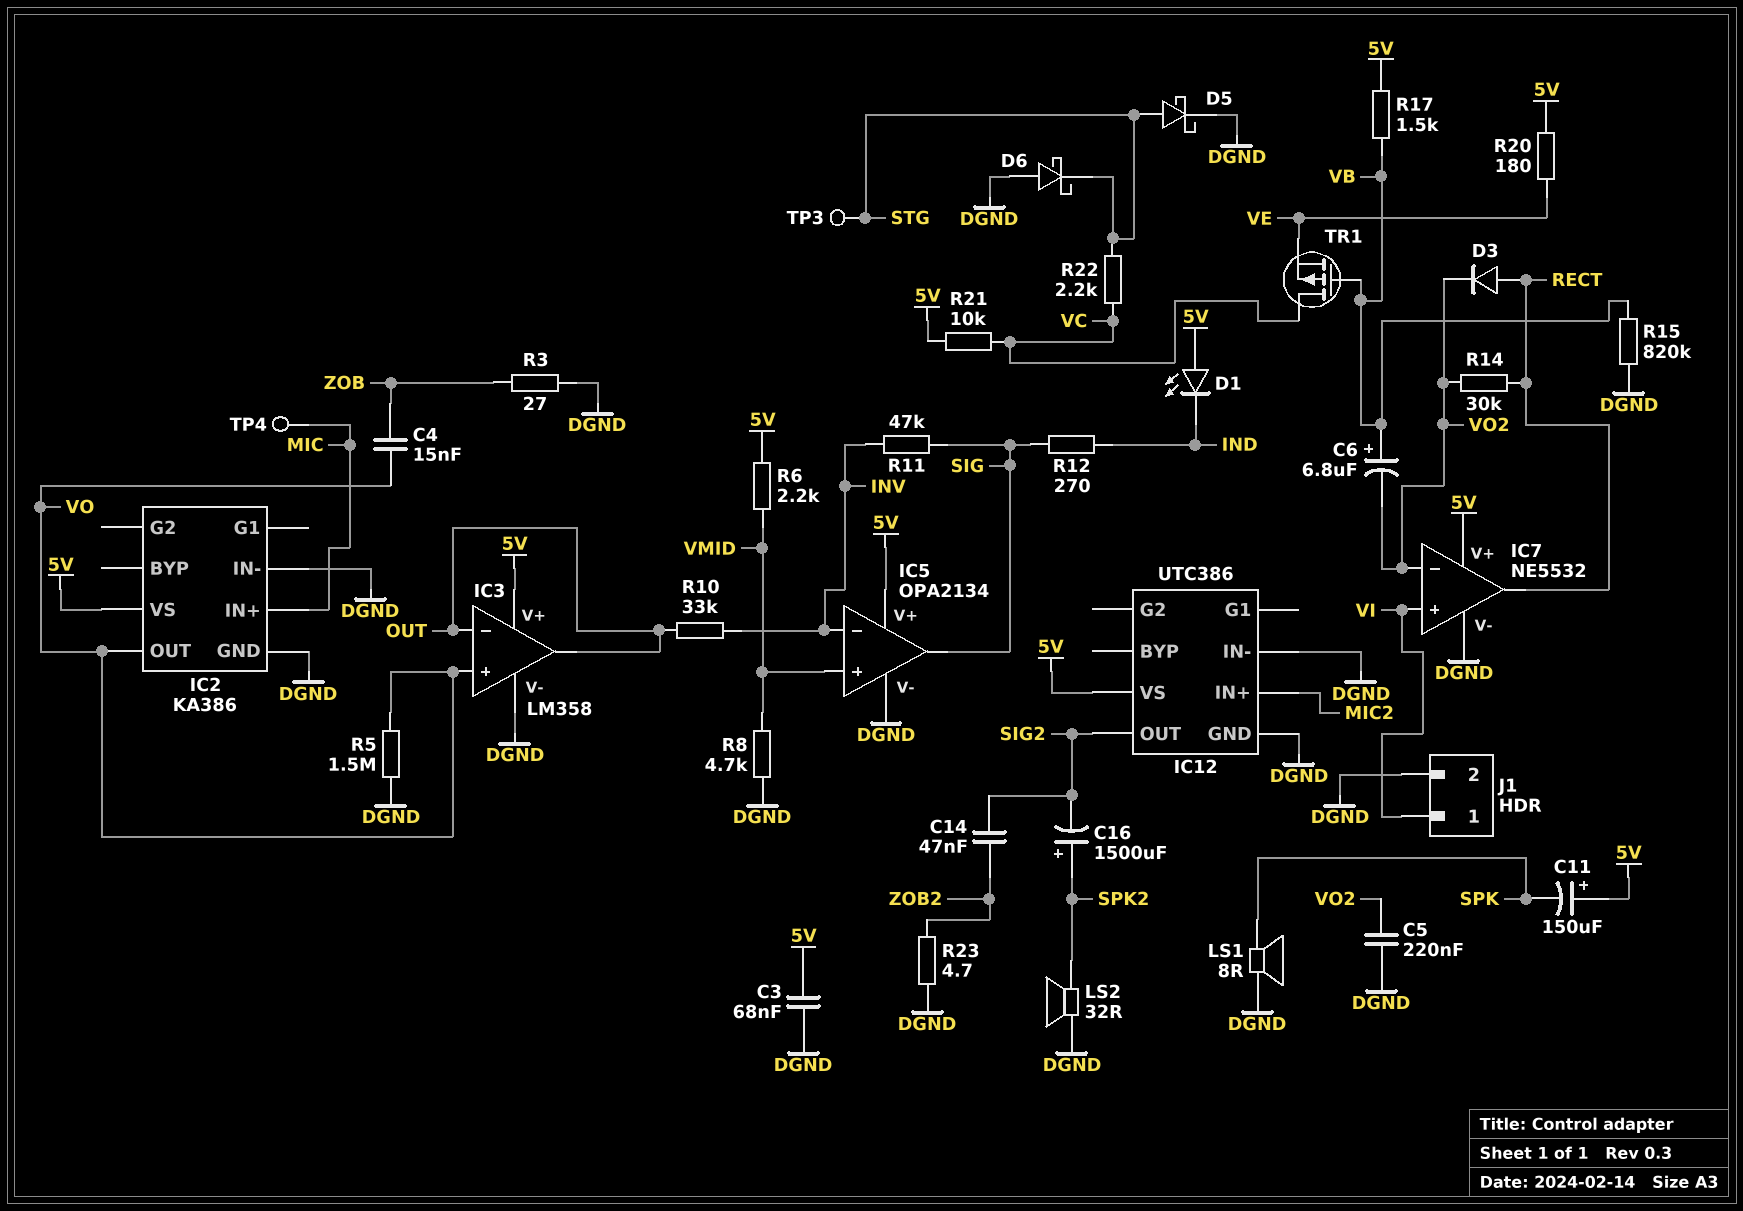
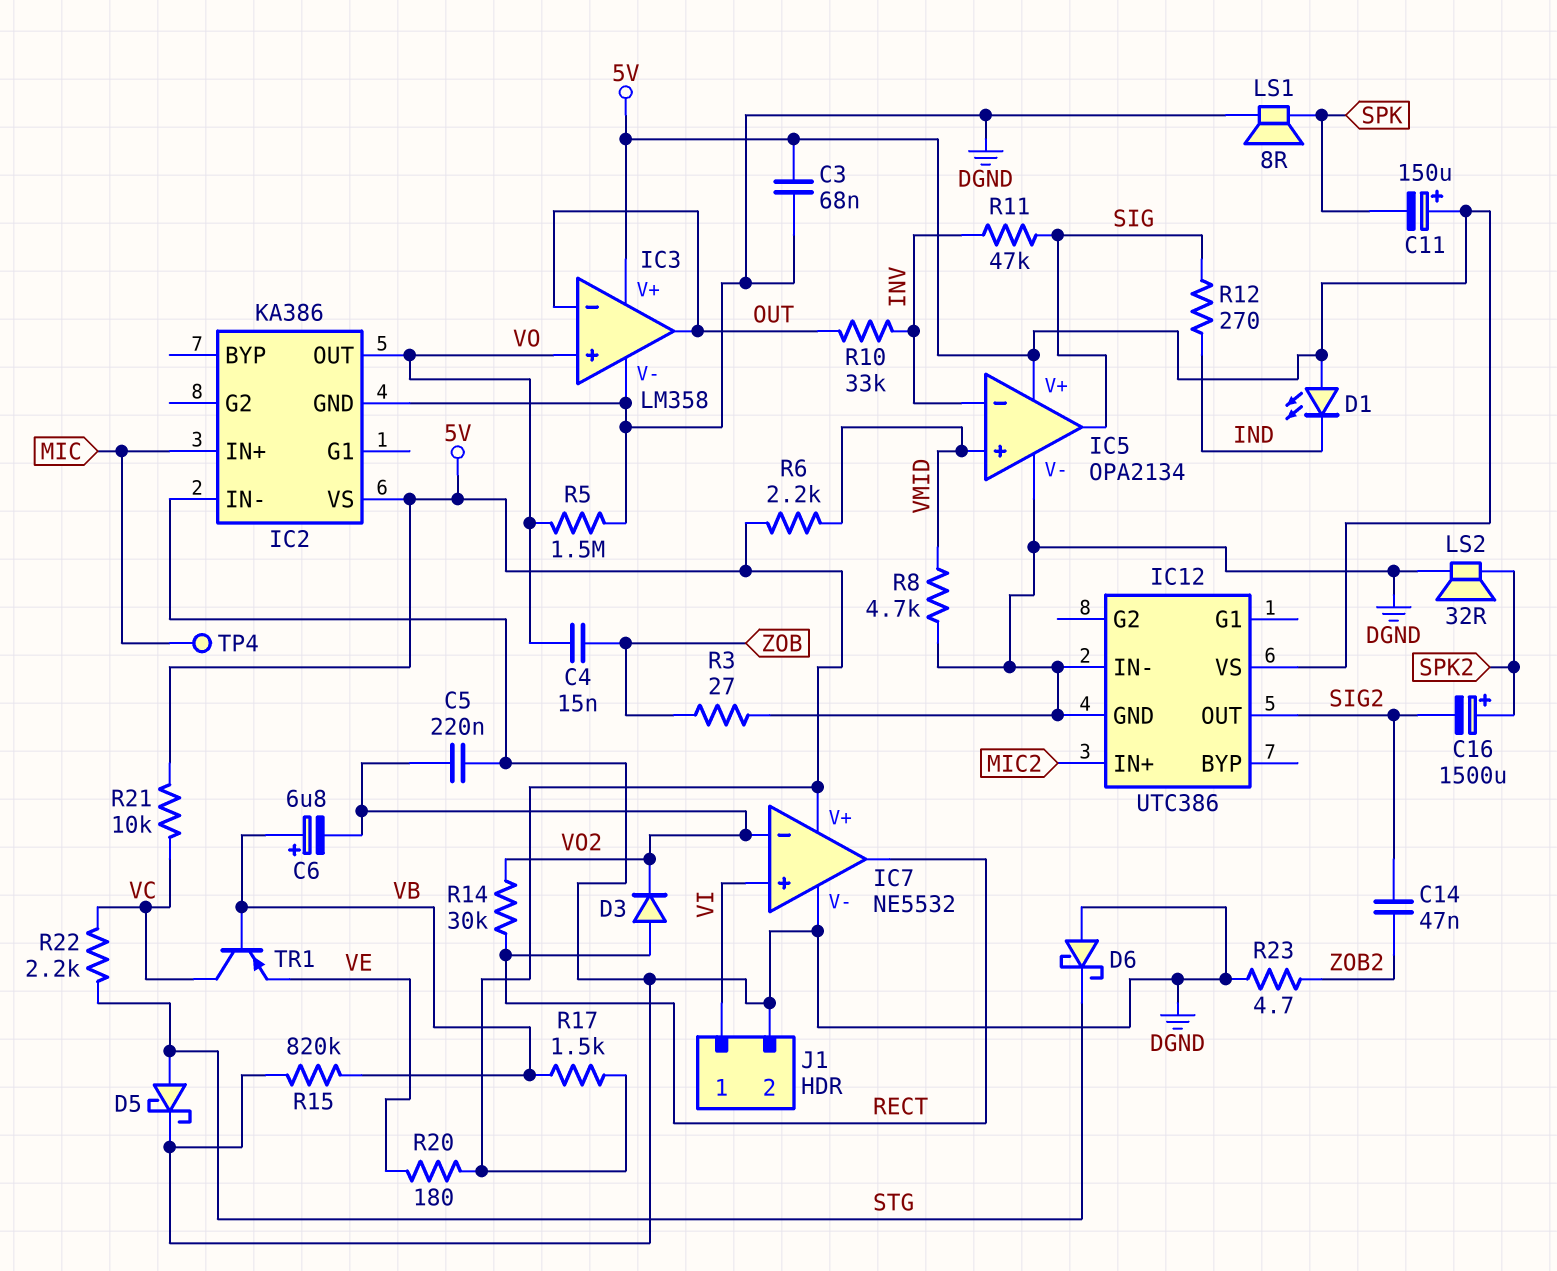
TP3: test point (STG) -> none
TR1: PMOS (G VB, D VC, S VE) -> PNP (B VB, C VC, E VE)

